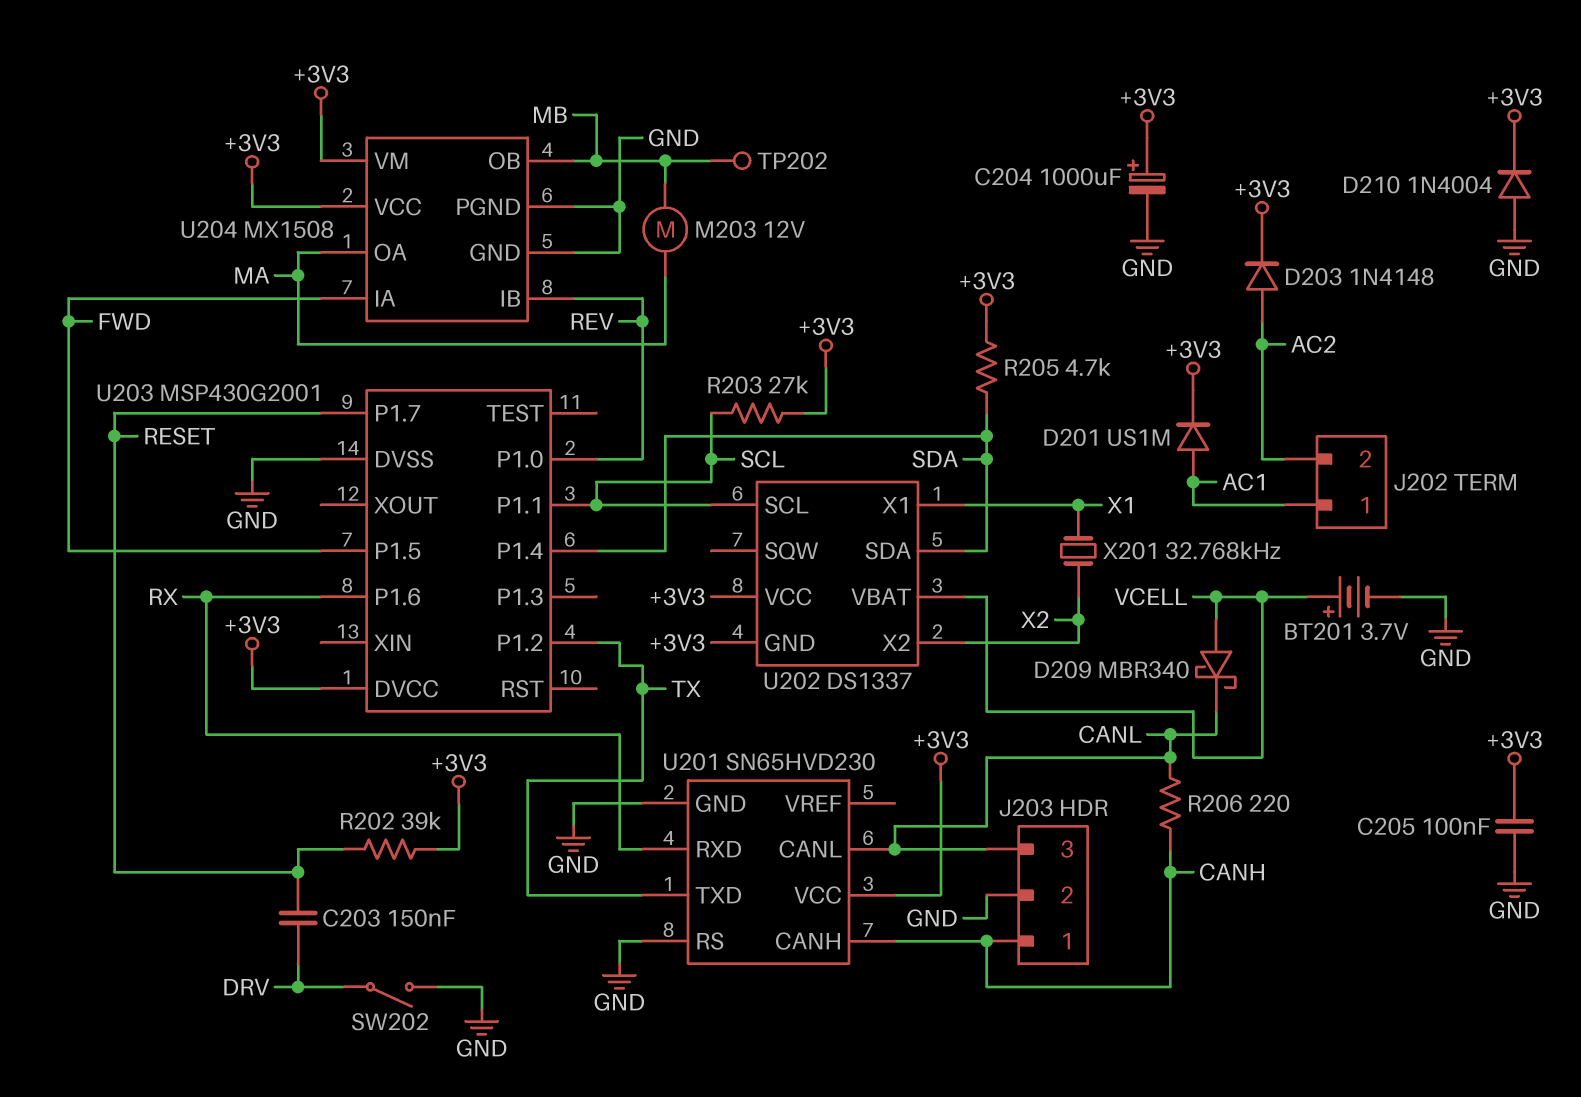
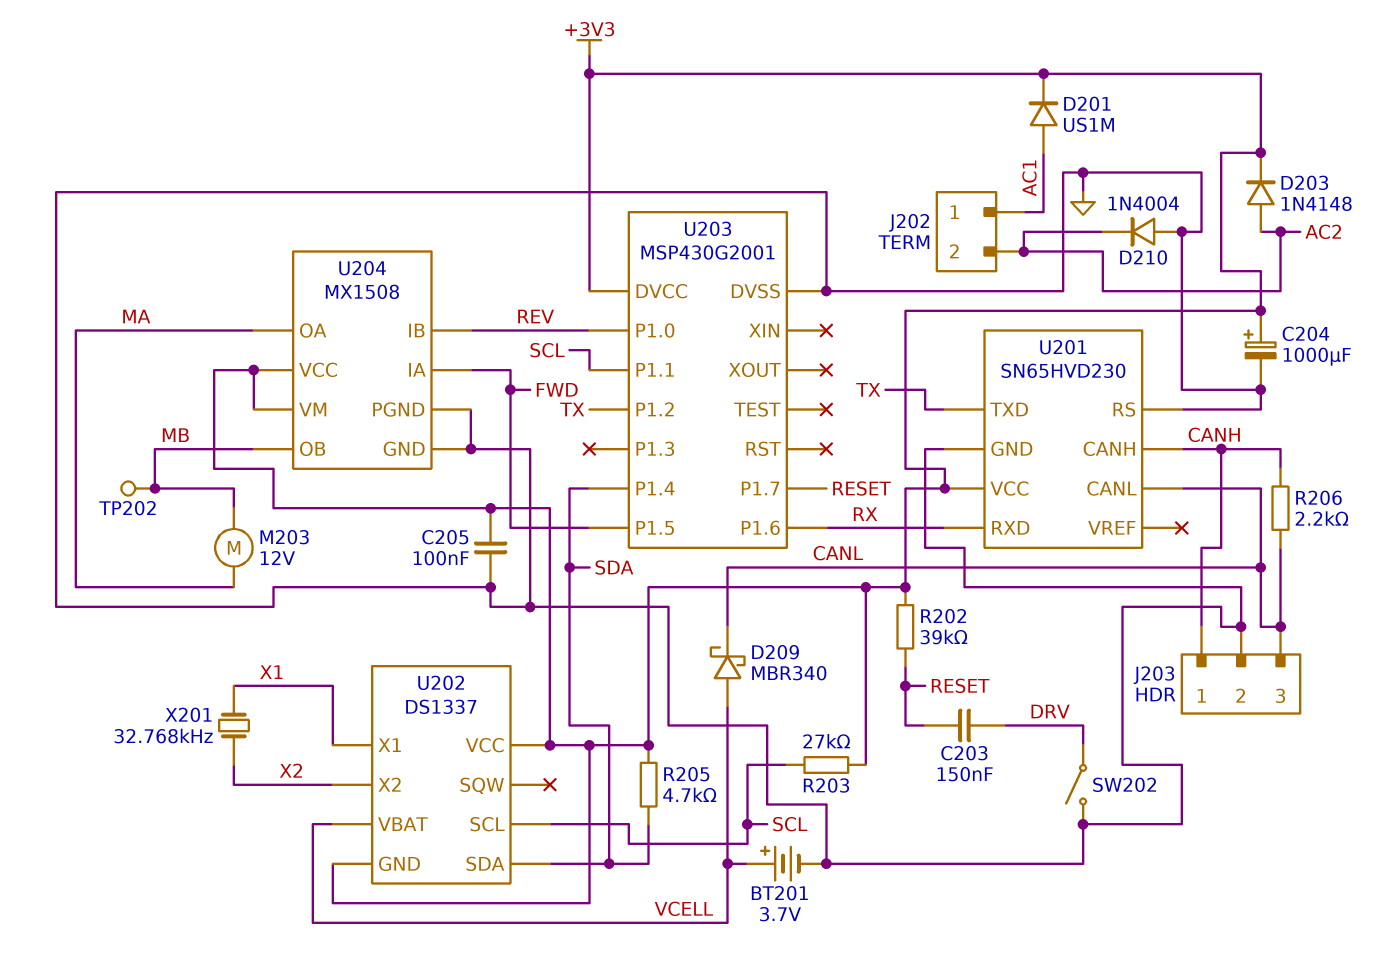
D210: diode 1N4004 (A GND, K +3V3) -> diode 1N4004 (A GND, K AC2)
R206: 220 (CANH, CANL) -> 2.2k (CANH, CANL)

